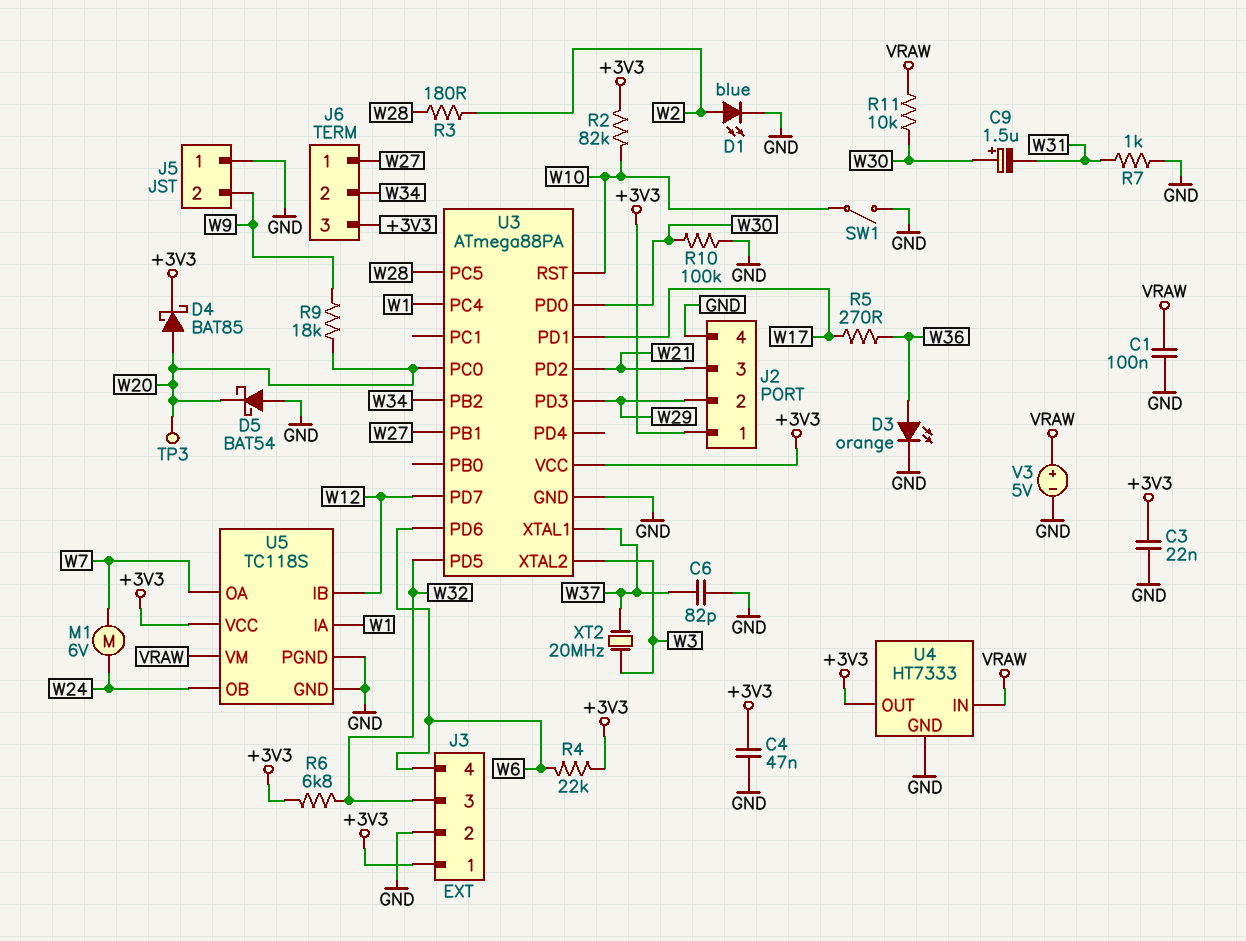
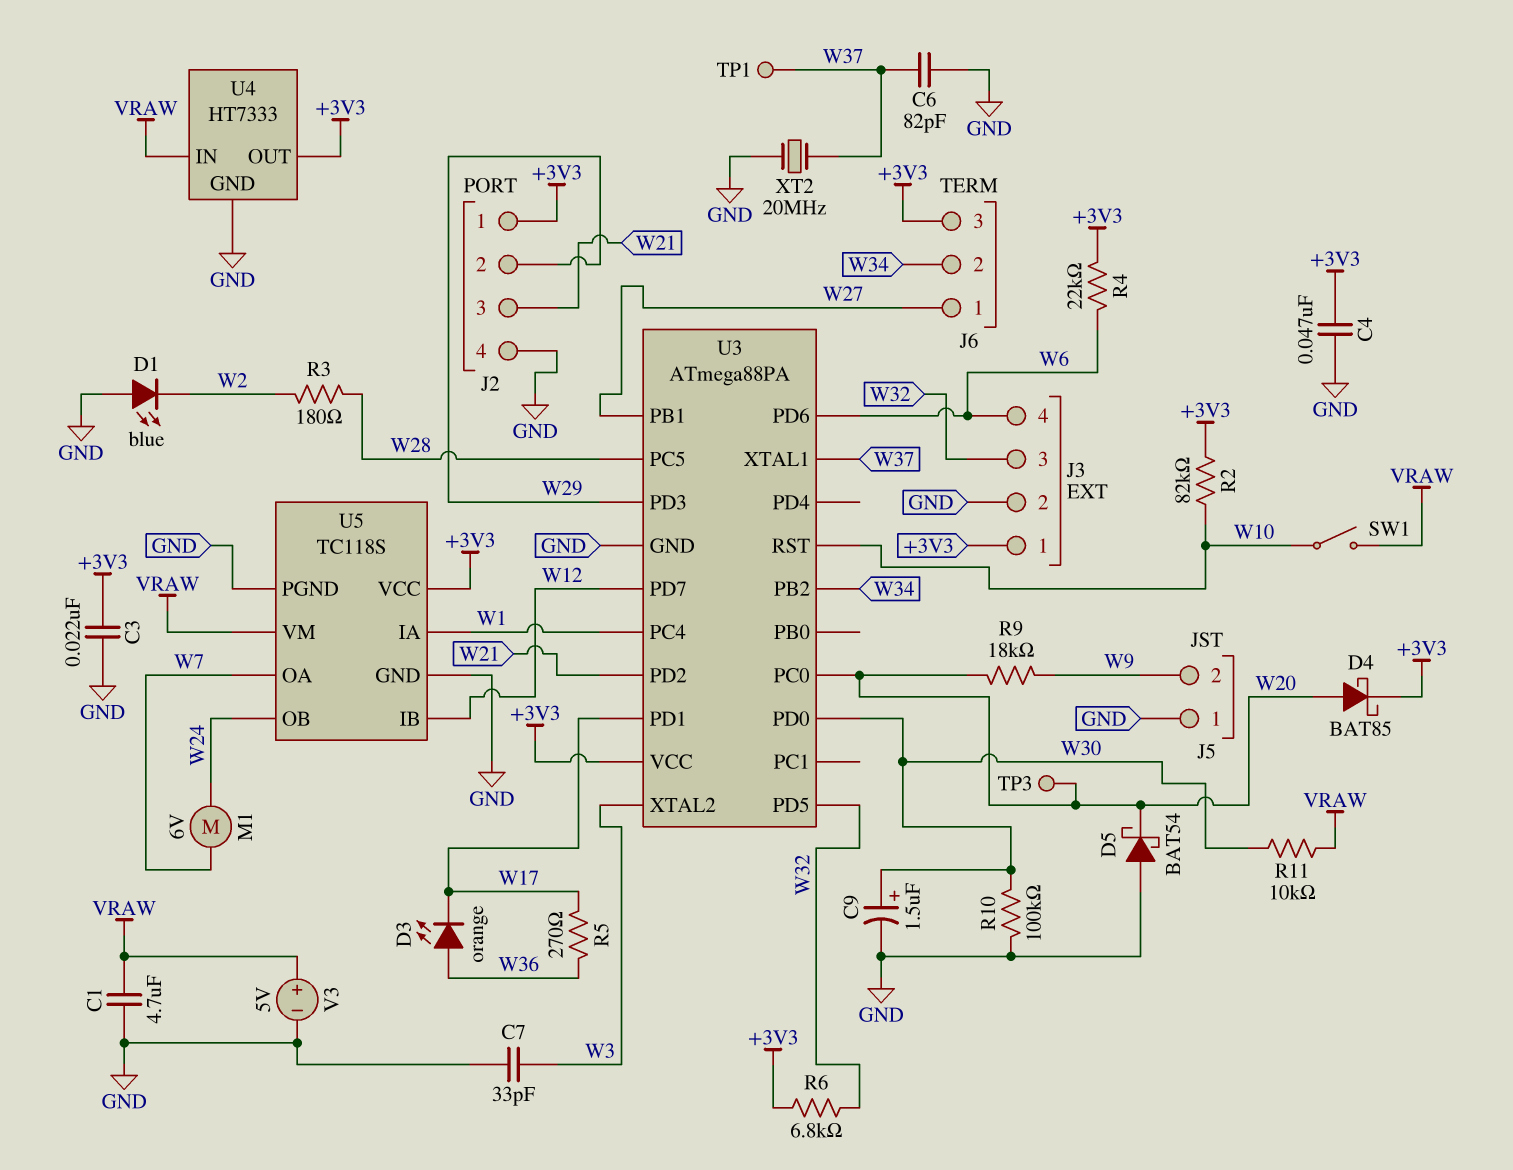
C1: 100nF (GND, VRAW) -> 4.7uF (GND, VRAW)
C7: none -> 33pF (GND, W3)
C9: 1.5uF (plus W30, minus W31) -> 1.5uF (plus W30, minus GND)
D1: LED blue (A W2, K GND) -> LED blue (A GND, K W2)
D3: LED orange (A W36, K GND) -> LED orange (A W36, K W17)
R7: 1k (GND, W31) -> none
SW1: switch (GND, W10) -> switch (VRAW, W10)
TP1: none -> test point (W37)
XT2: 20MHz (W3, W37) -> 20MHz (GND, W37)

